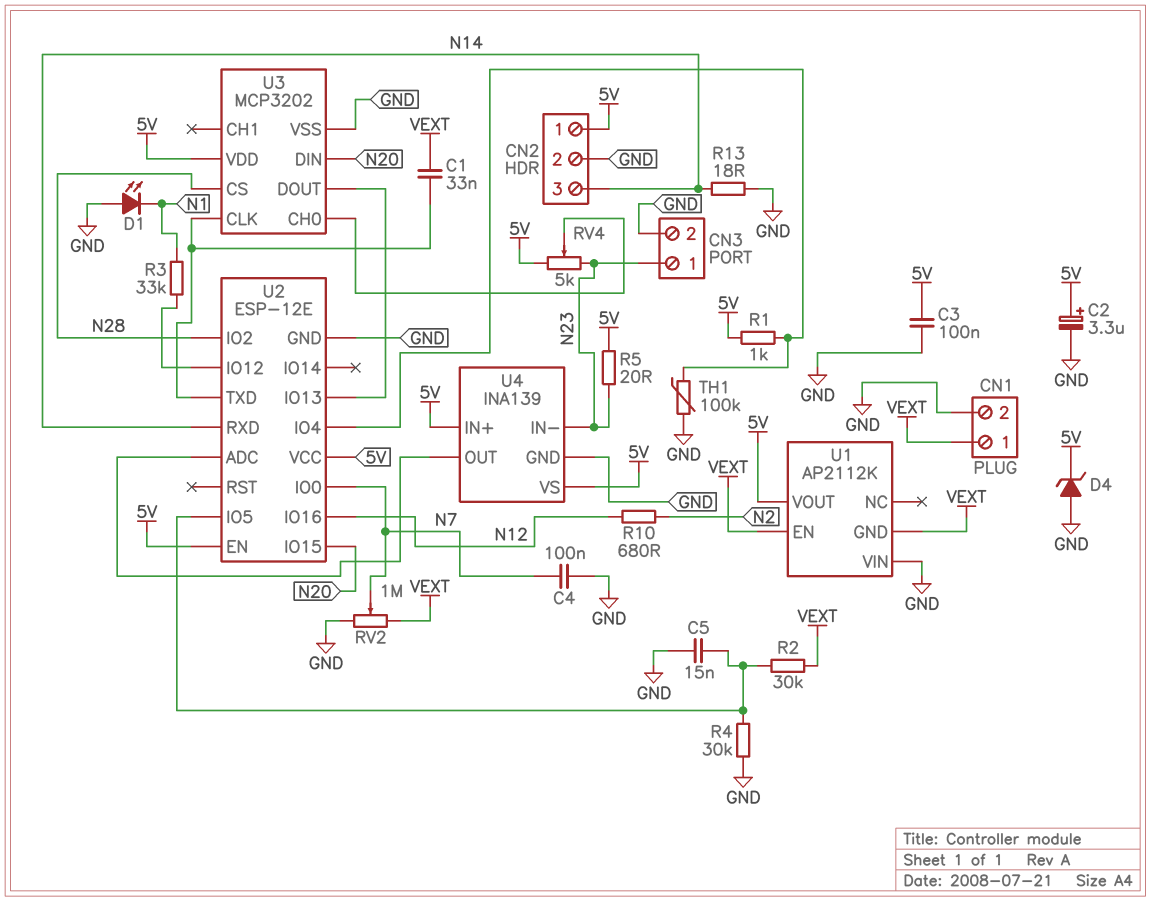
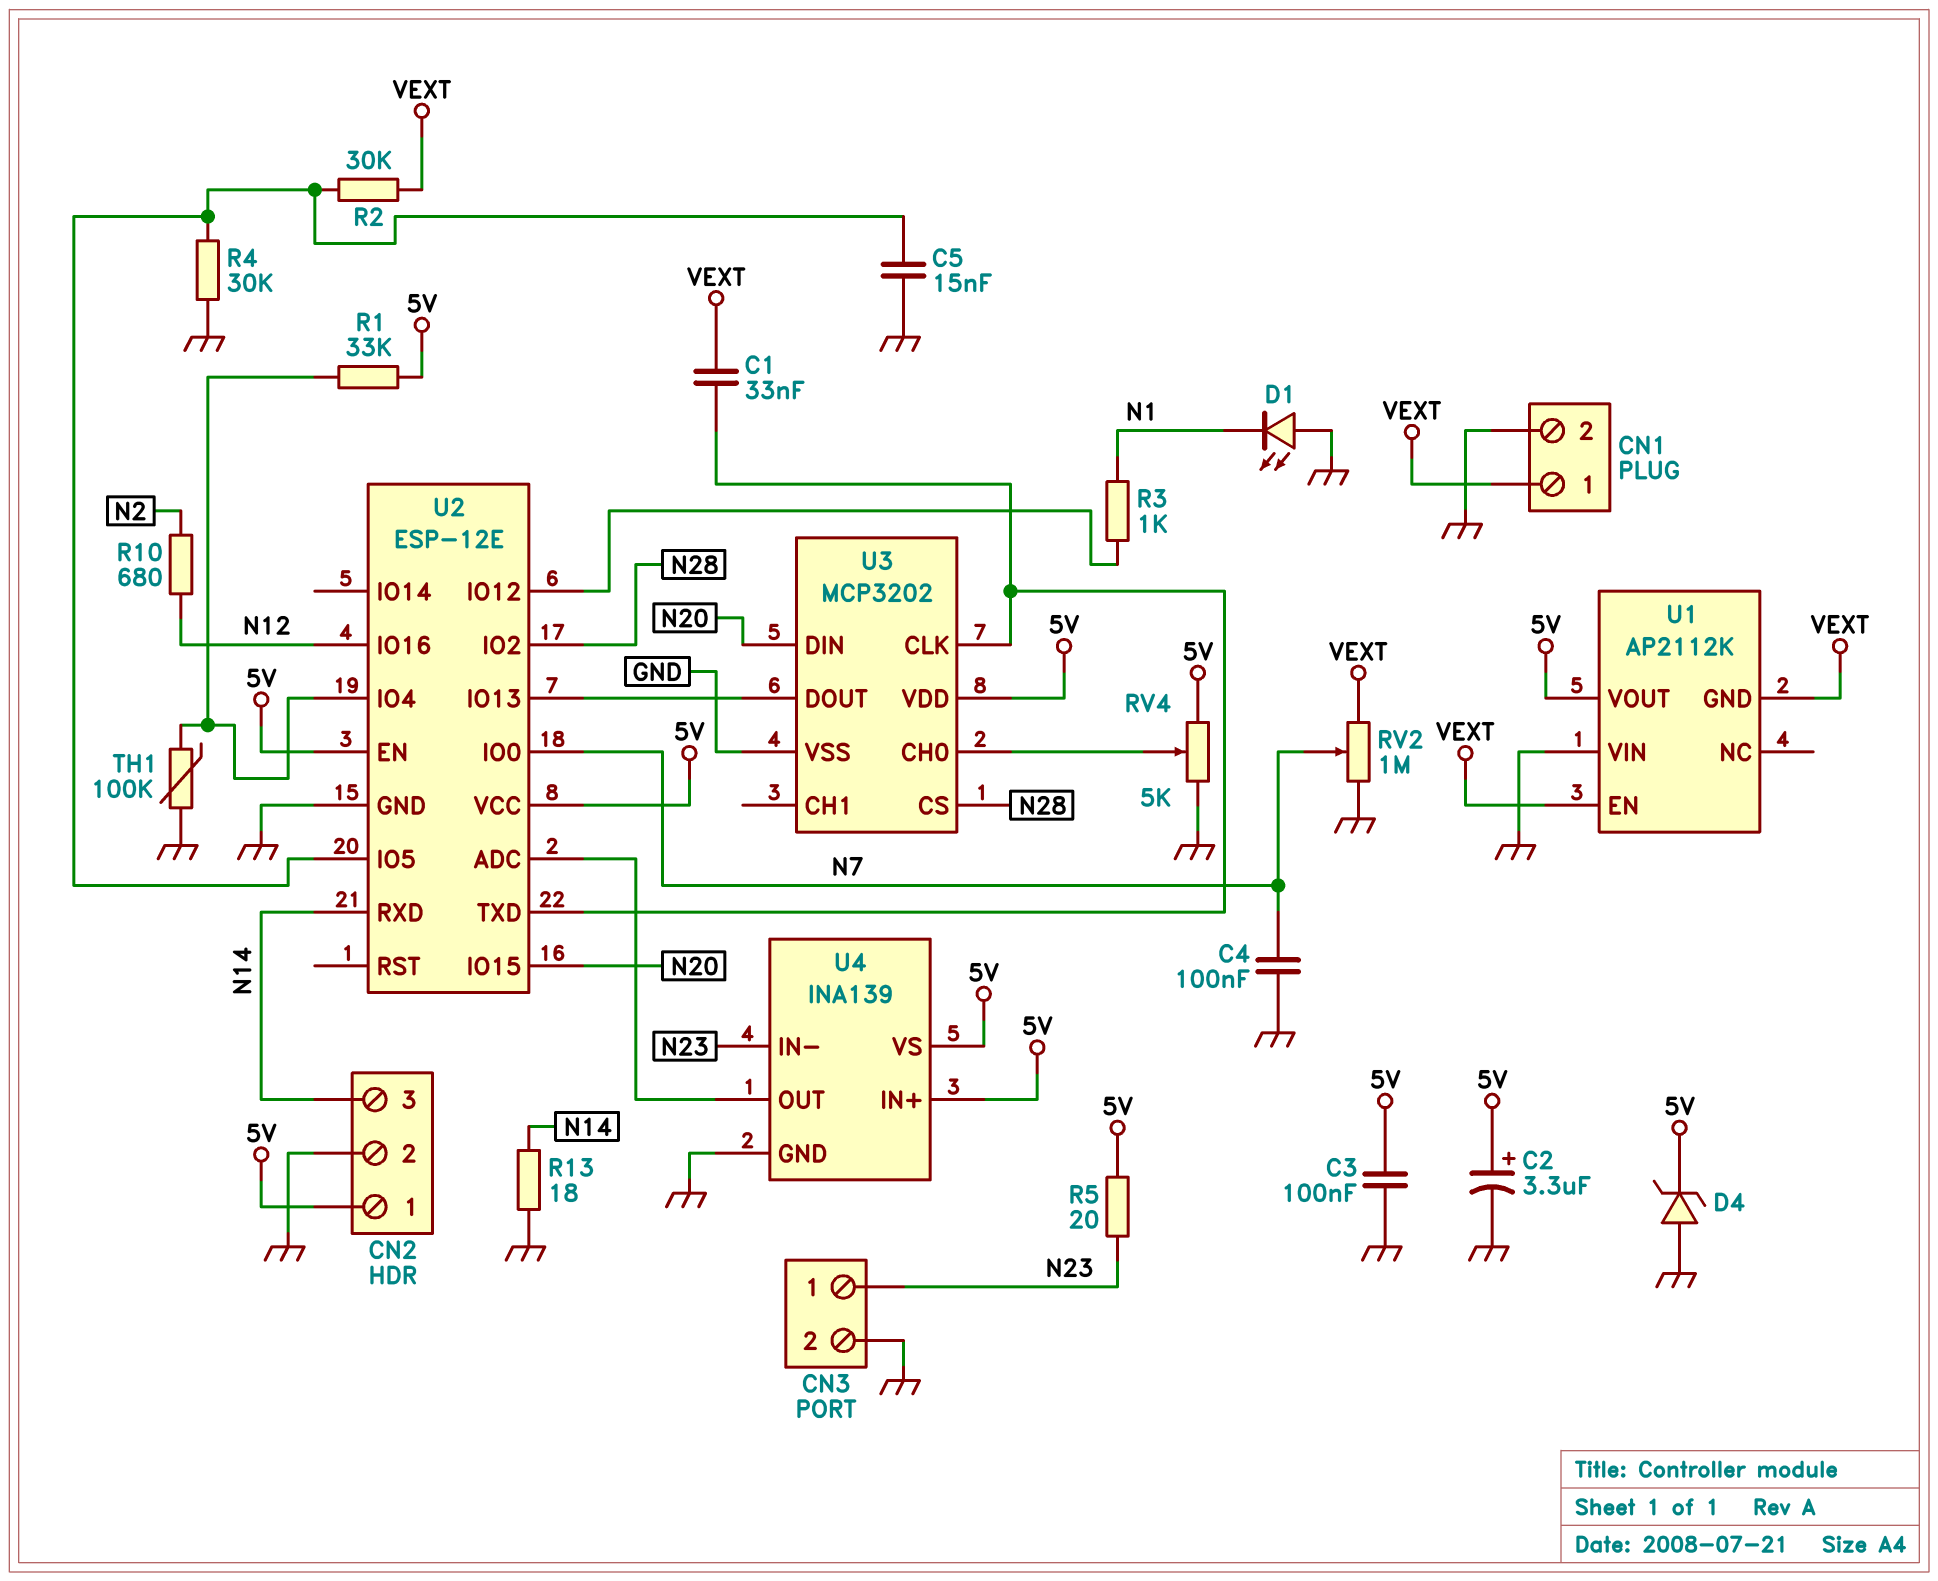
R1: 1k (5V, U2/IO4) -> 33k (5V, U2/IO4)
R3: 33k (N1, U2/IO12) -> 1k (N1, U2/IO12)
RV4: 5k (5V, N23, wiper U3/CH0) -> 5k (5V, GND, wiper U3/CH0)

